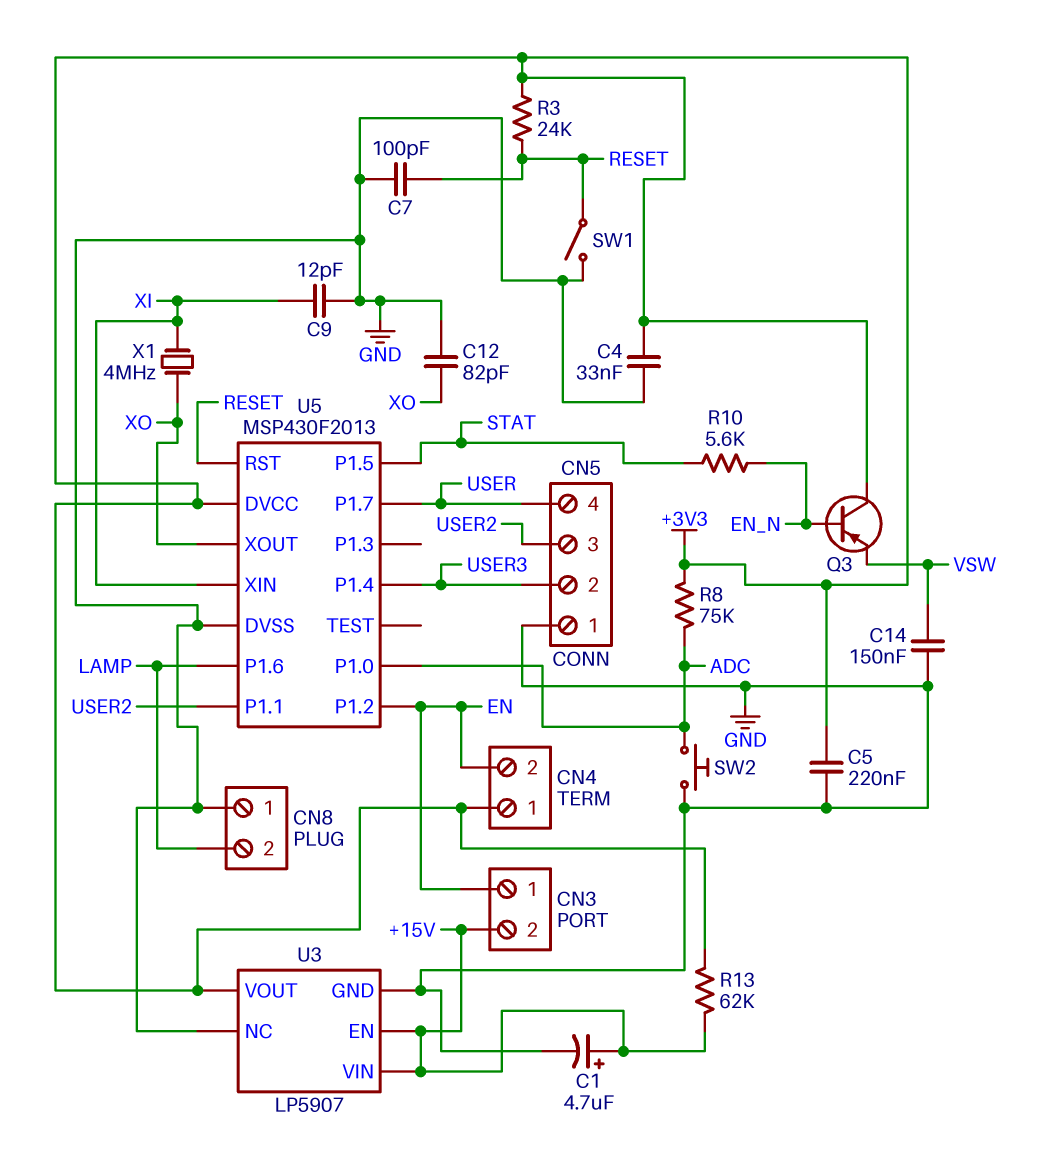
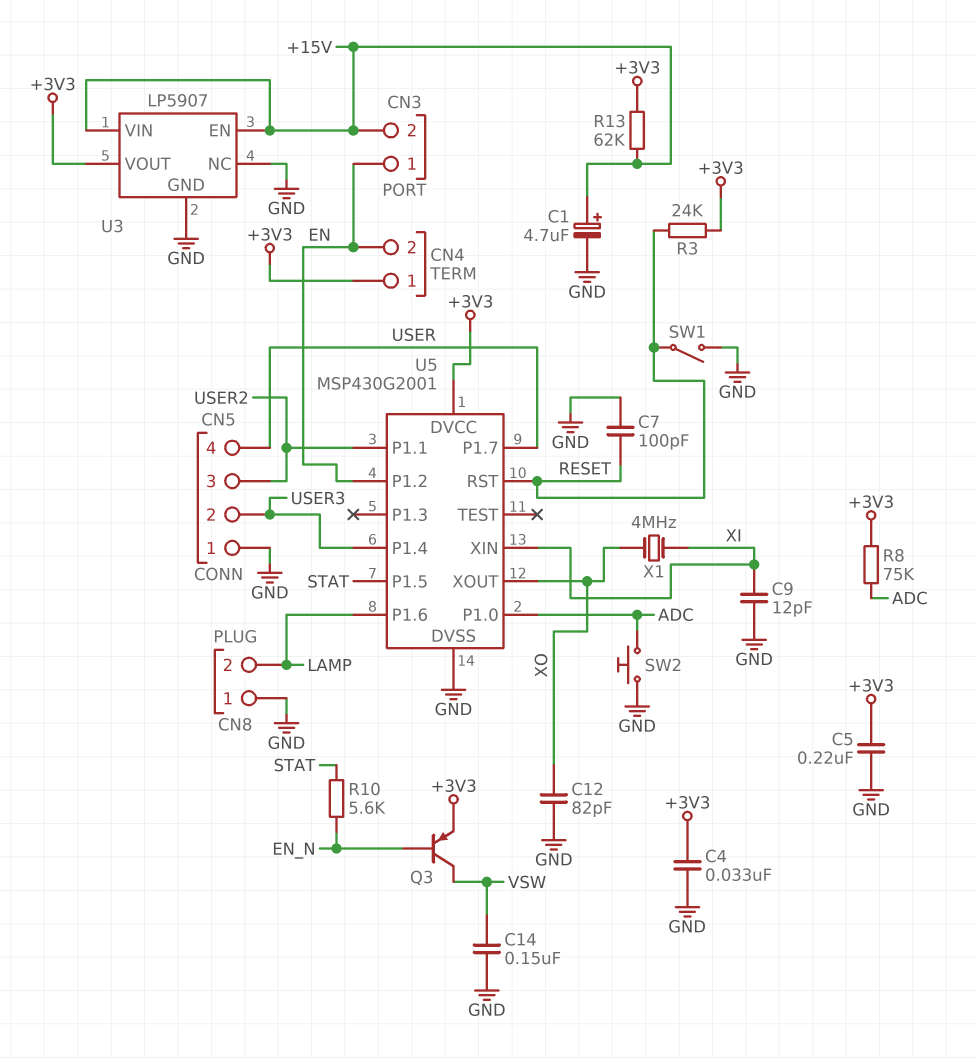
Q3: PNP (B EN_N, C +3V3, E VSW) -> PNP (B EN_N, C VSW, E +3V3)
U5: MSP430F2013 -> MSP430G2001

